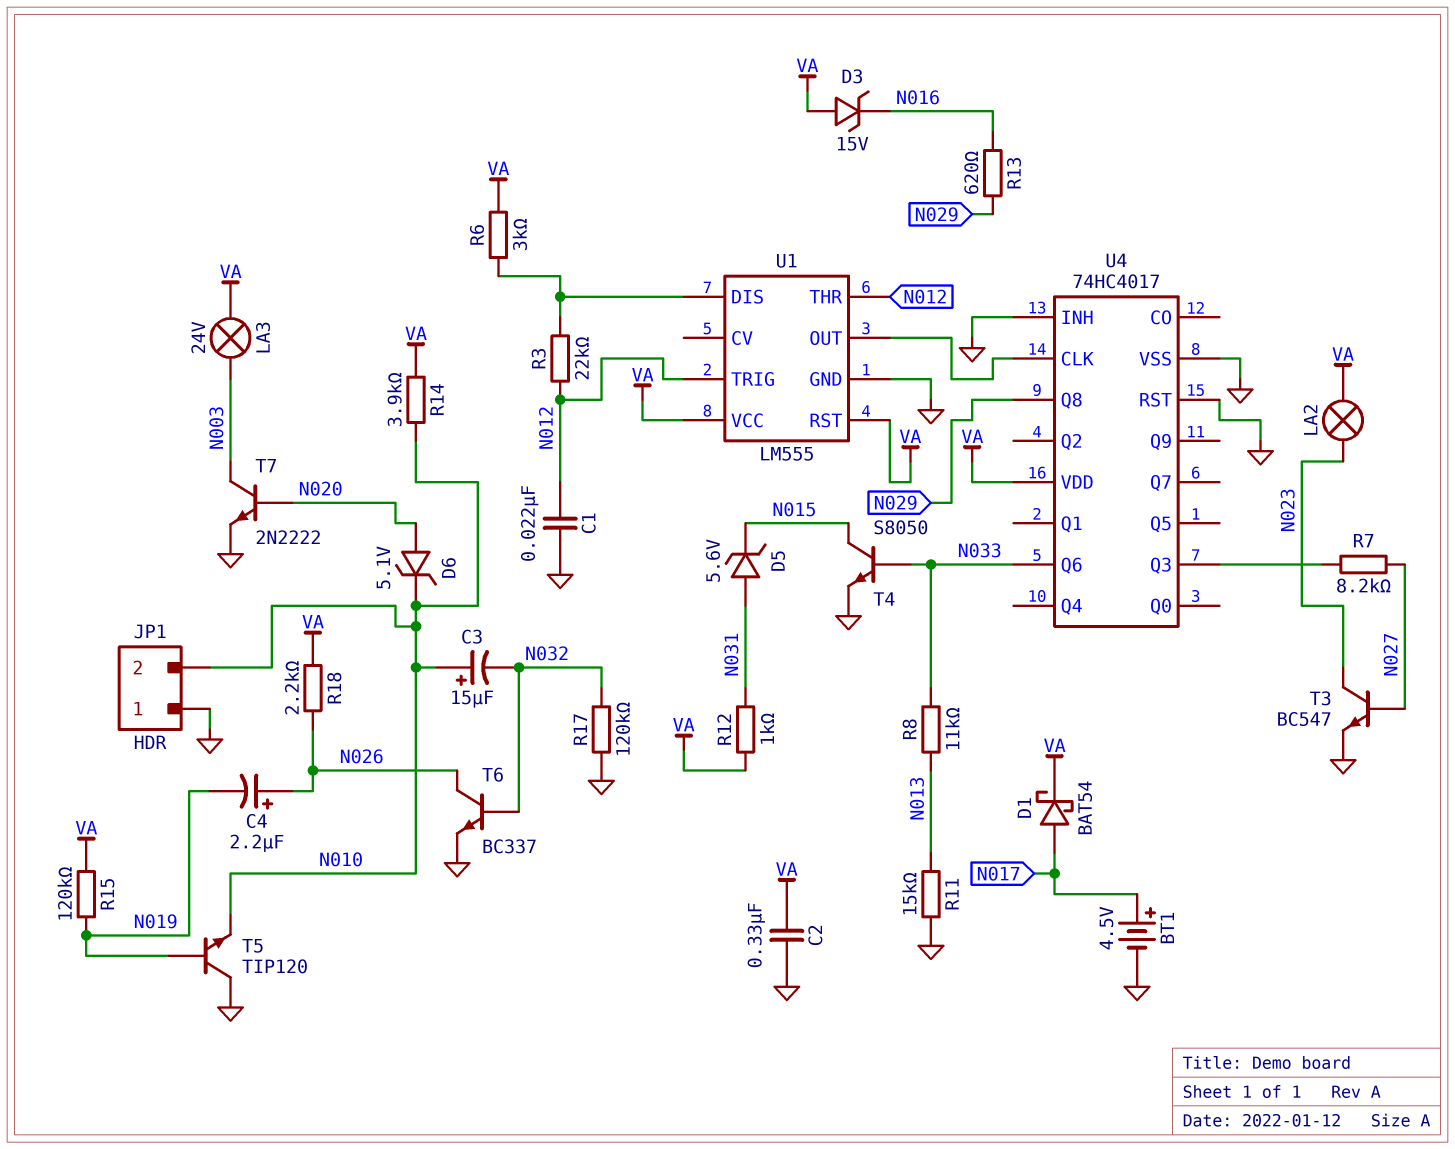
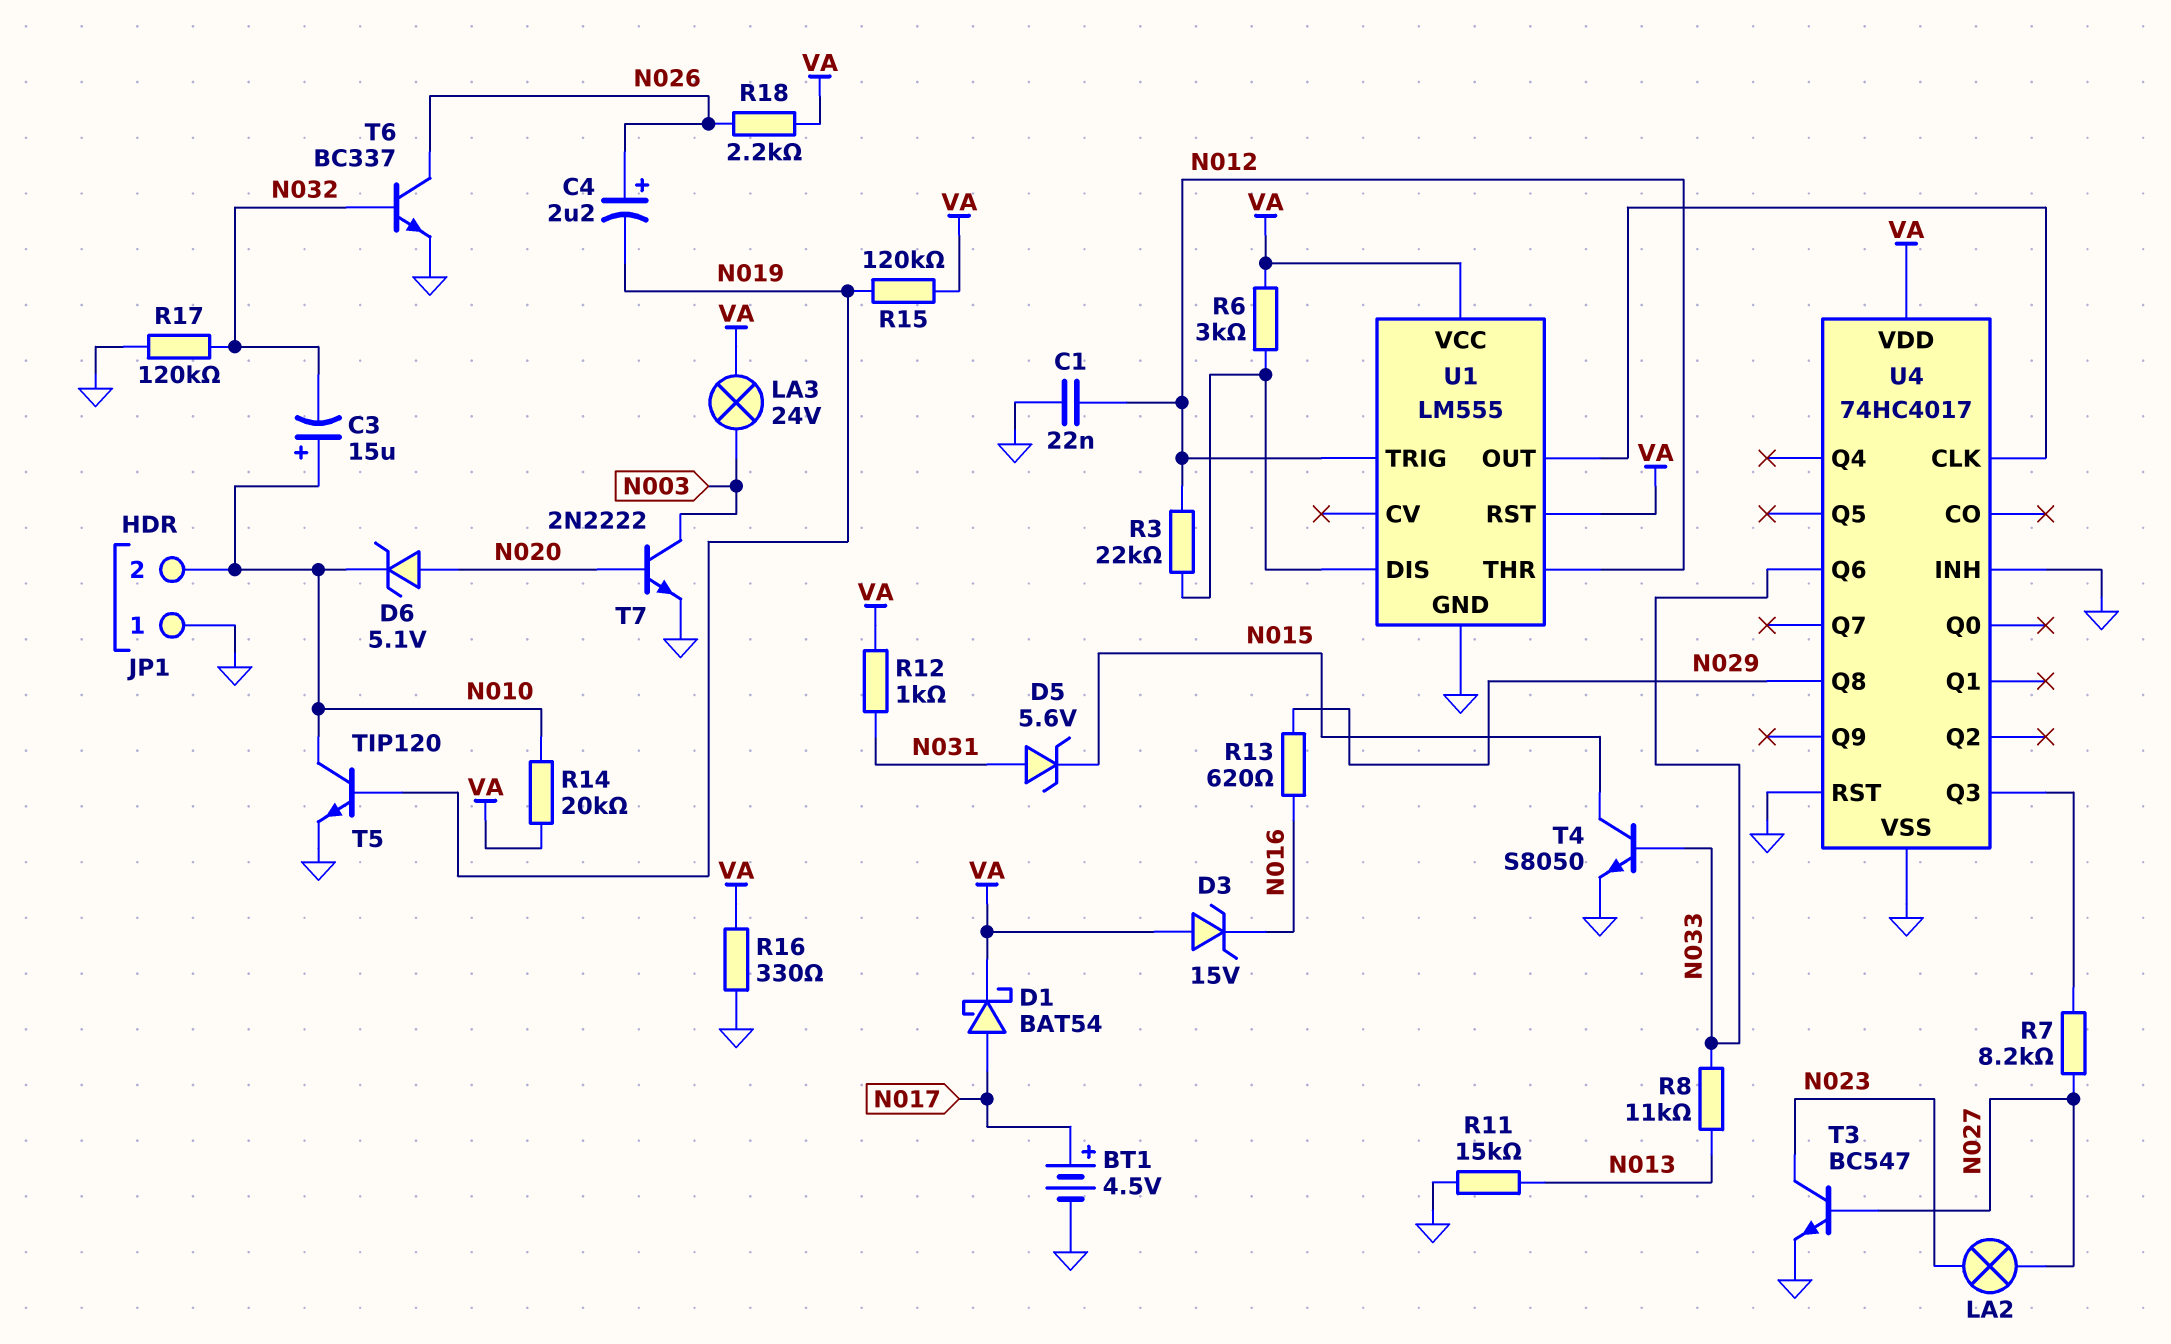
C2: 330nF (GND, VA) -> none
LA2: lamp (N023, VA) -> lamp (N023, N027)
R14: 3.9k (N010, VA) -> 20k (N010, VA)
R16: none -> 330 (GND, VA)
T5: NPN TIP120 (B N019, C GND, E N010) -> NPN TIP120 (B N019, C N010, E GND)

